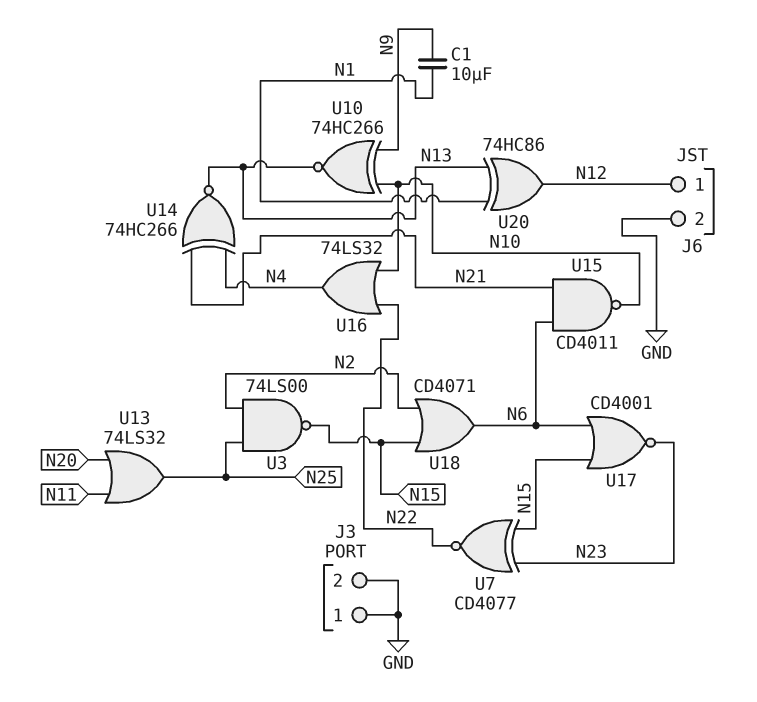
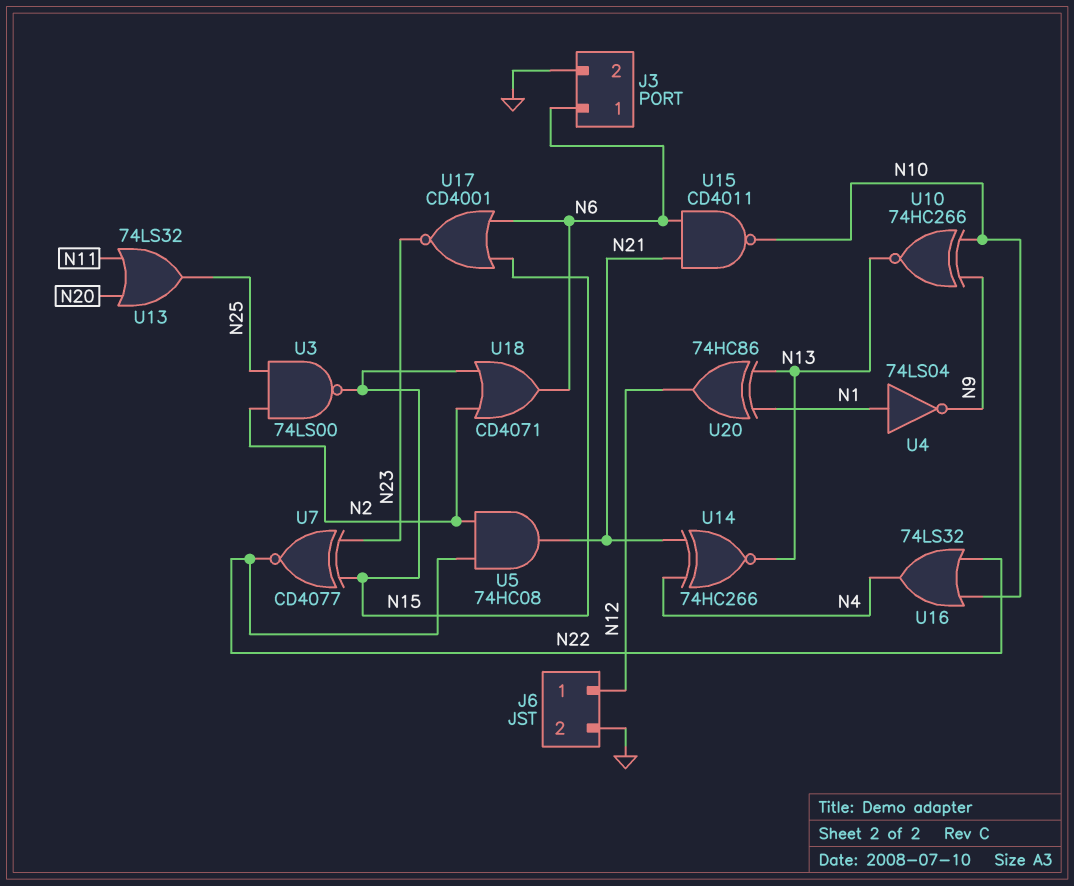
C1: 10uF (N1, N9) -> none
J3 pin 1: GND -> N6
U4: none -> NOT 74LS04 (in N1, out N9)
U5: none -> AND 74HC08 (in N2, in N22, out N21)

